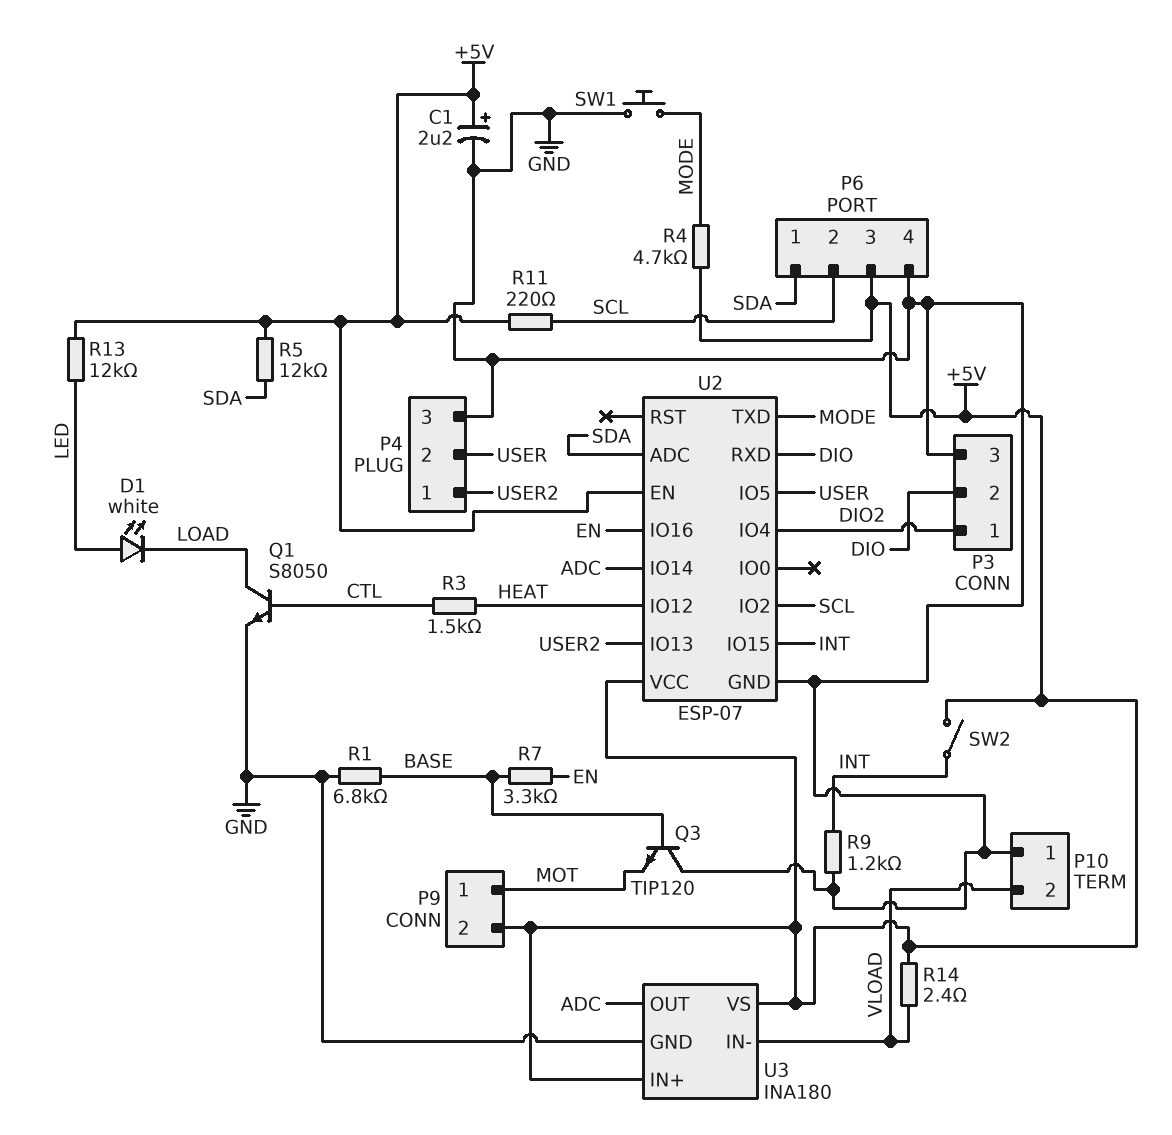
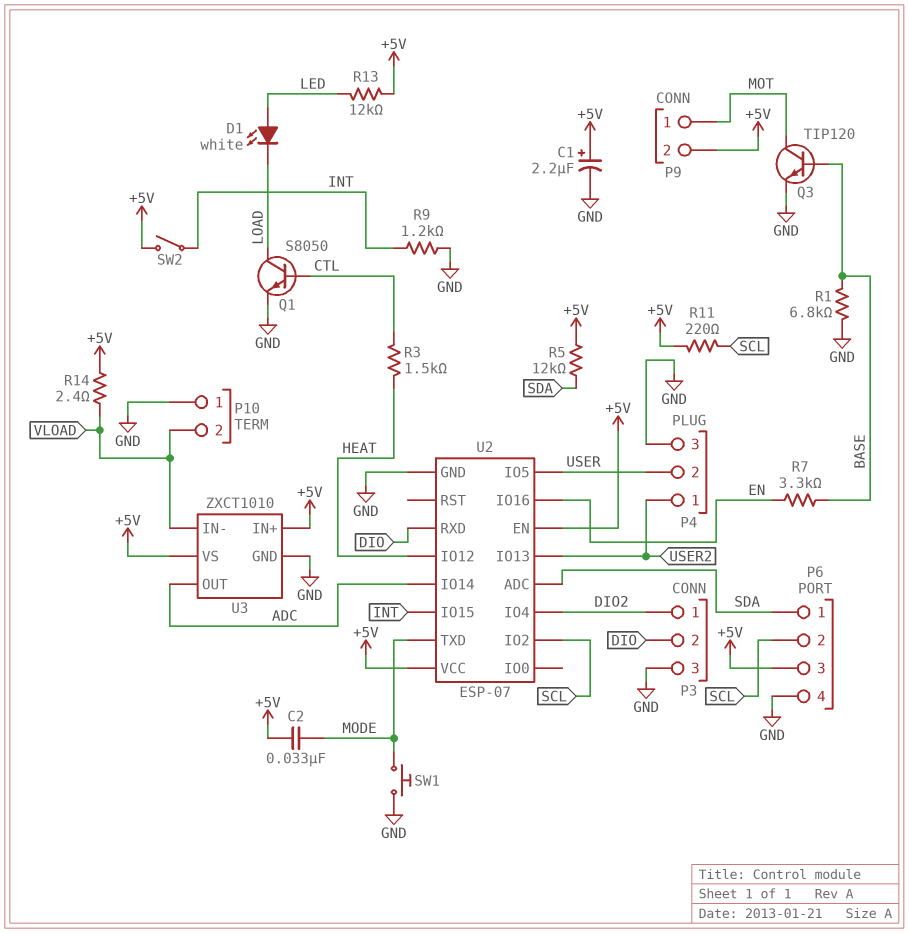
C2: none -> 33nF (+5V, MODE)
Q3: NPN TIP120 (B BASE, C GND, E MOT) -> NPN TIP120 (B BASE, C MOT, E GND)
R4: 4.7k (+5V, MODE) -> none
U3: INA180 -> ZXCT1010

